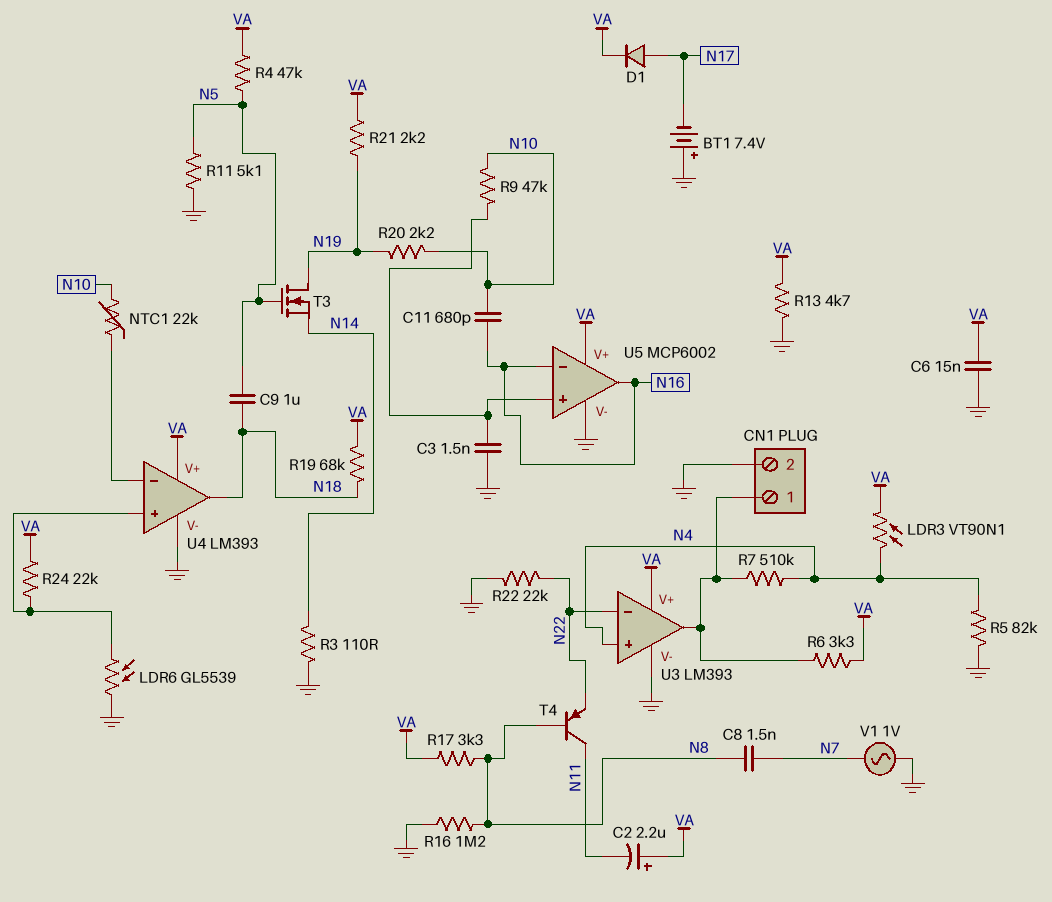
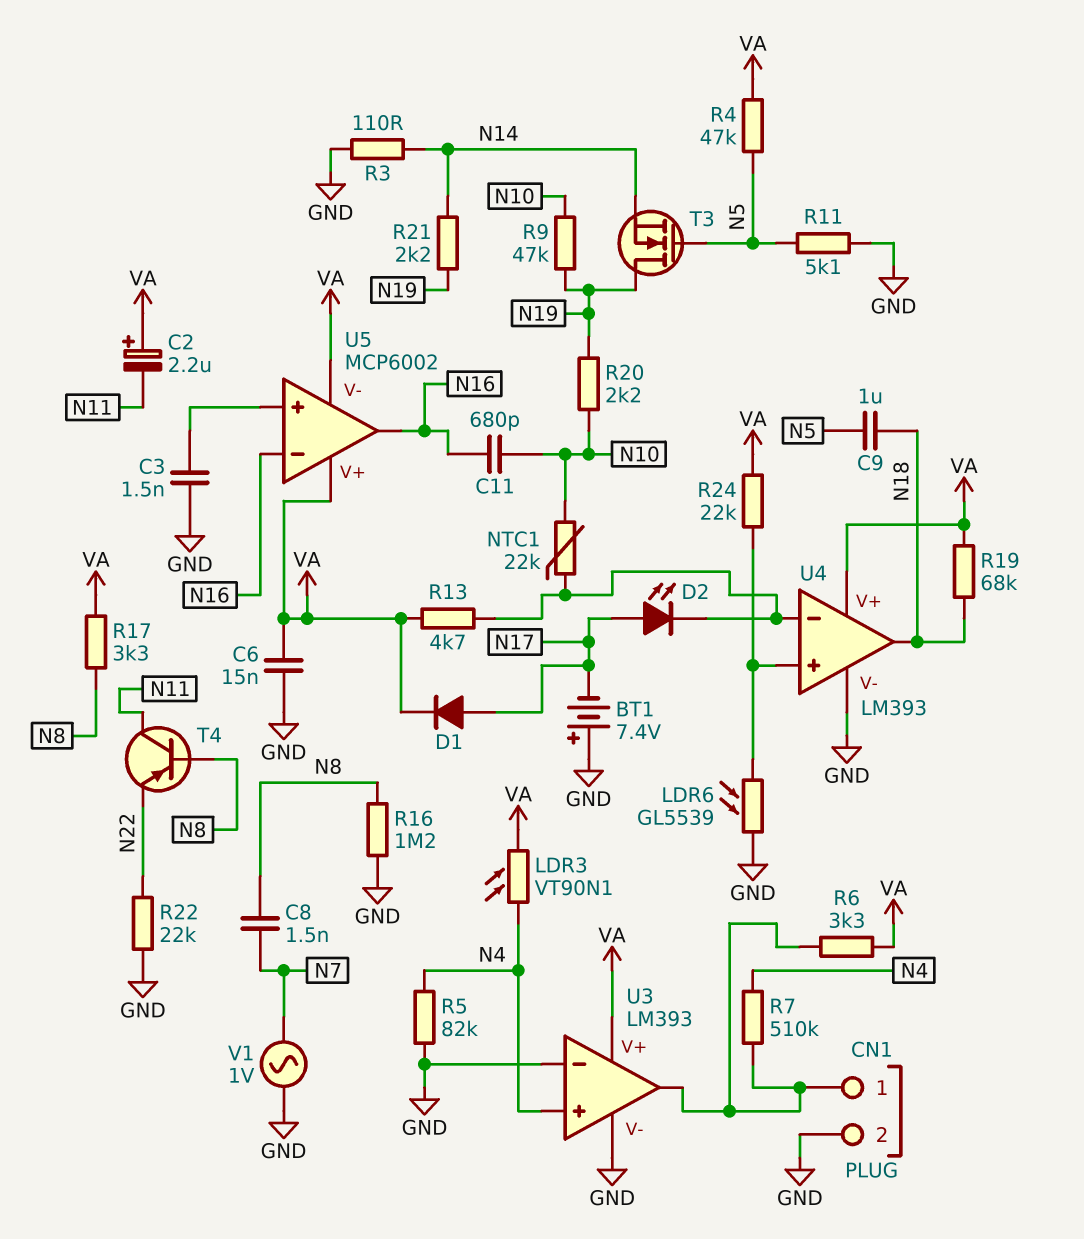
D2: none -> LED (A N17, K U4/in-)
R9: 47k (N10, U5/in+) -> 47k (N10, N19)
R13: 4.7k (GND, VA) -> 4.7k (U4/in-, VA)
R21: 2.2k (N19, VA) -> 2.2k (N14, N19)
U3 pin in-: N22 -> GND
U5 pin V-: GND -> VA

